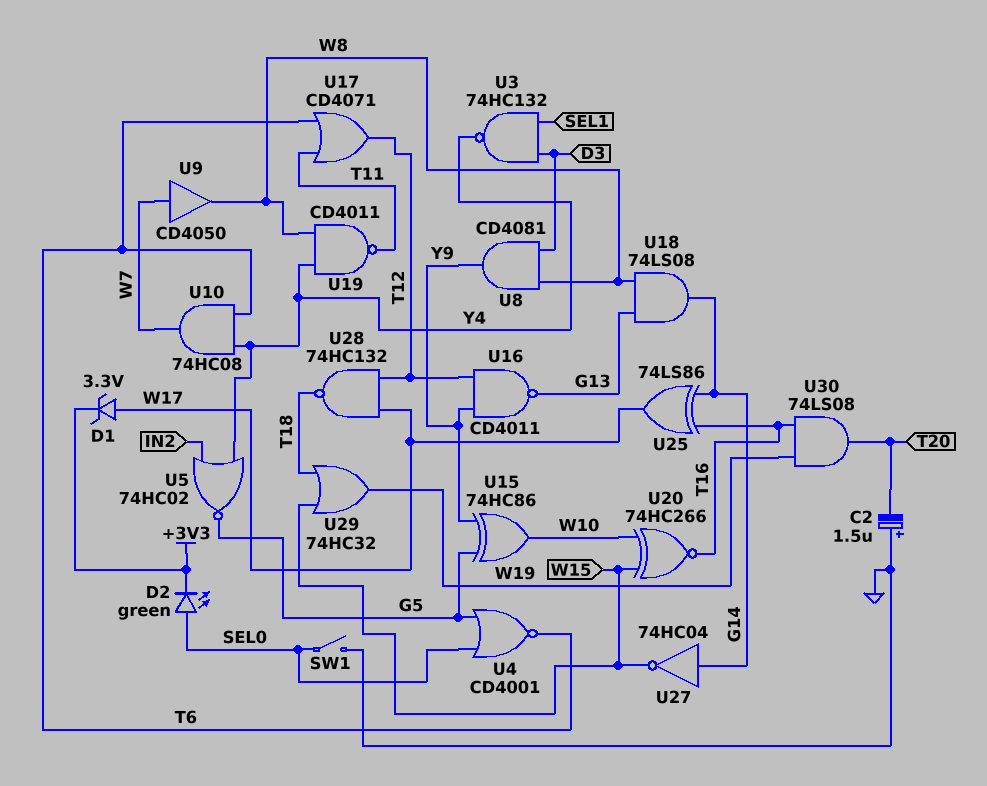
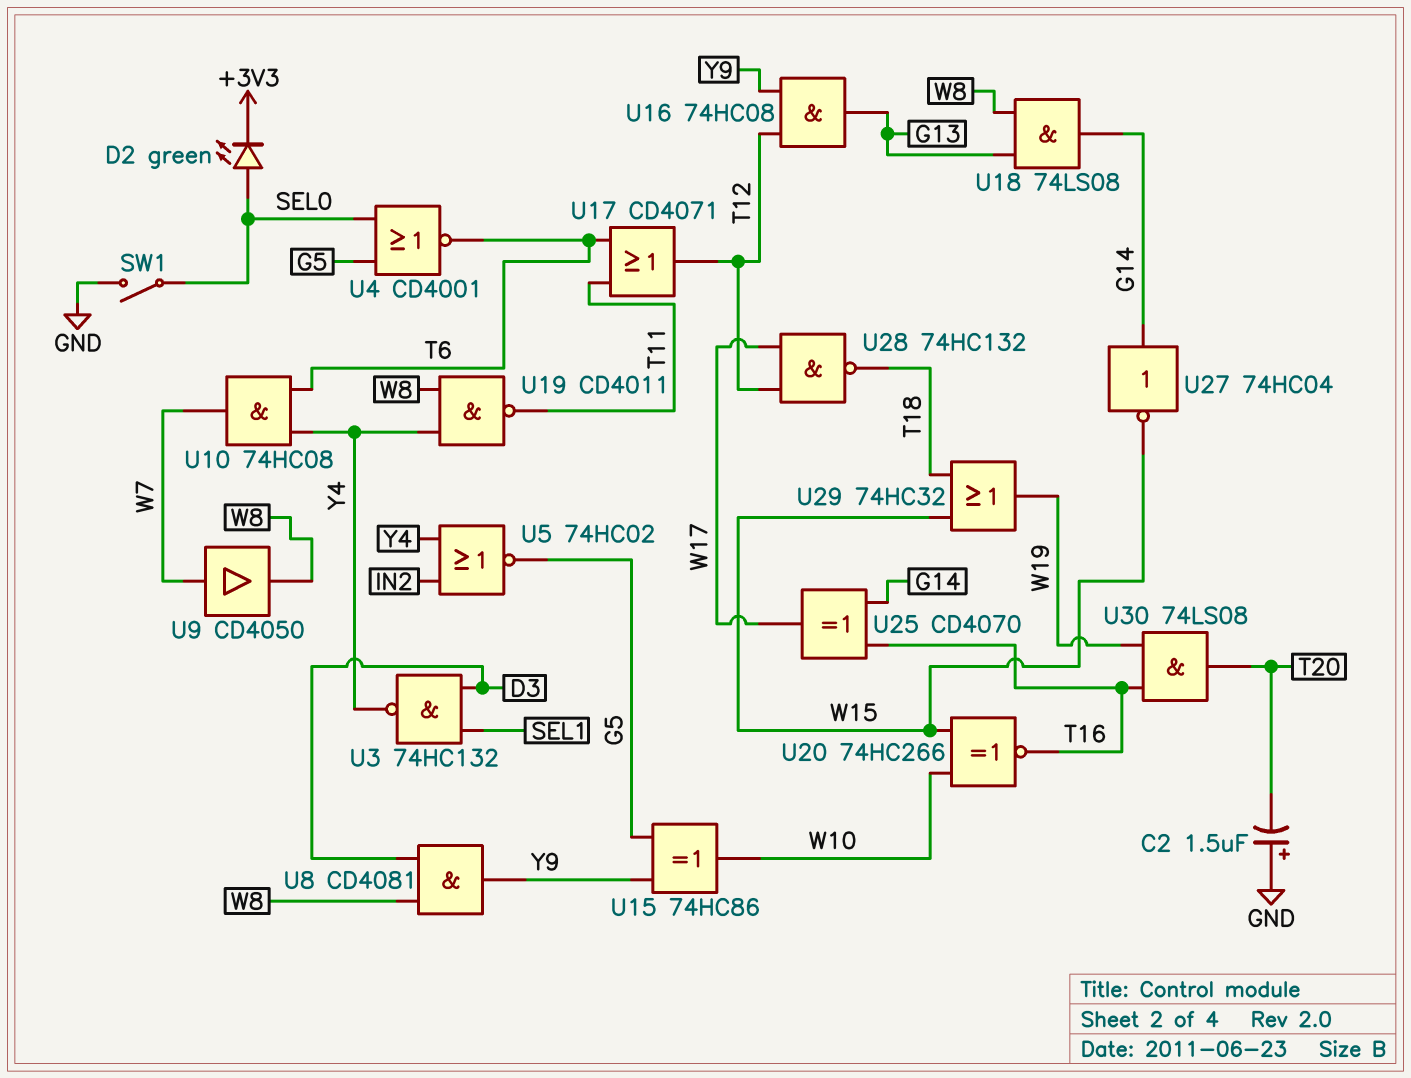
D1: zener 3.3V (A W17, K +3V3) -> none
U16: NAND CD4011 (in T12, in Y9, out G13) -> AND 74HC08 (in T12, in Y9, out G13)
U25: XOR 74LS86 (in G14, in T16, out W17) -> XOR CD4070 (in G14, in T16, out W17)

